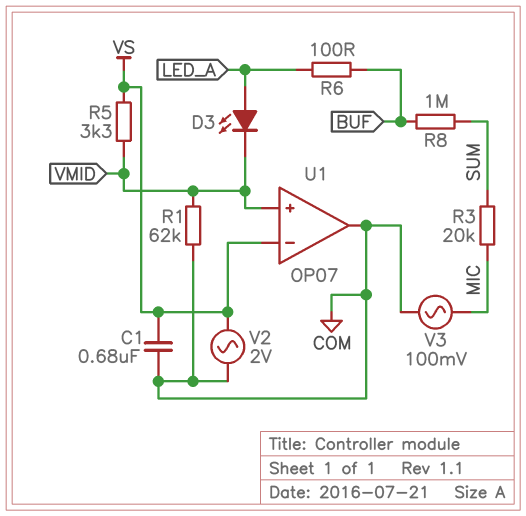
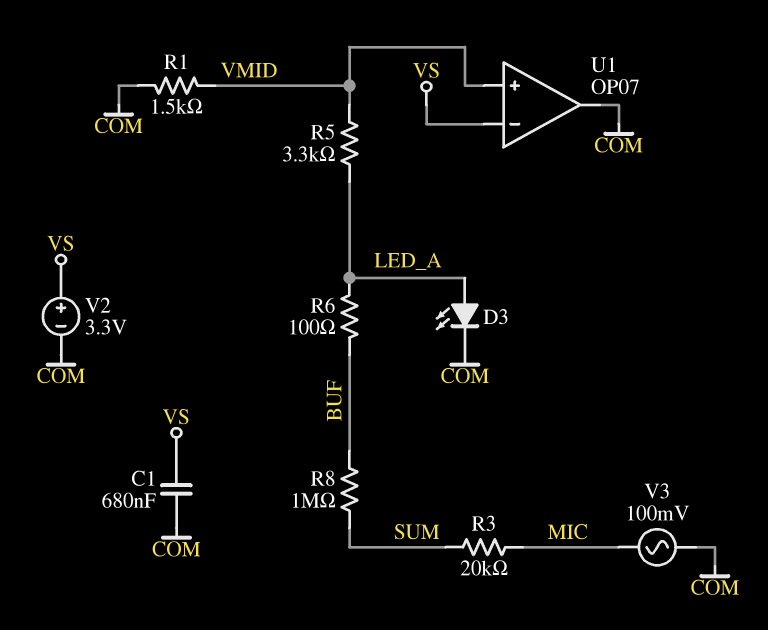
D3: LED (A LED_A, K VMID) -> LED (A LED_A, K COM)
R1: 62k (COM, VMID) -> 1.5k (COM, VMID)
R5: 3.3k (VMID, VS) -> 3.3k (LED_A, VMID)
V2: AC 2V (COM, VS) -> 3.3V (plus VS, minus COM)

